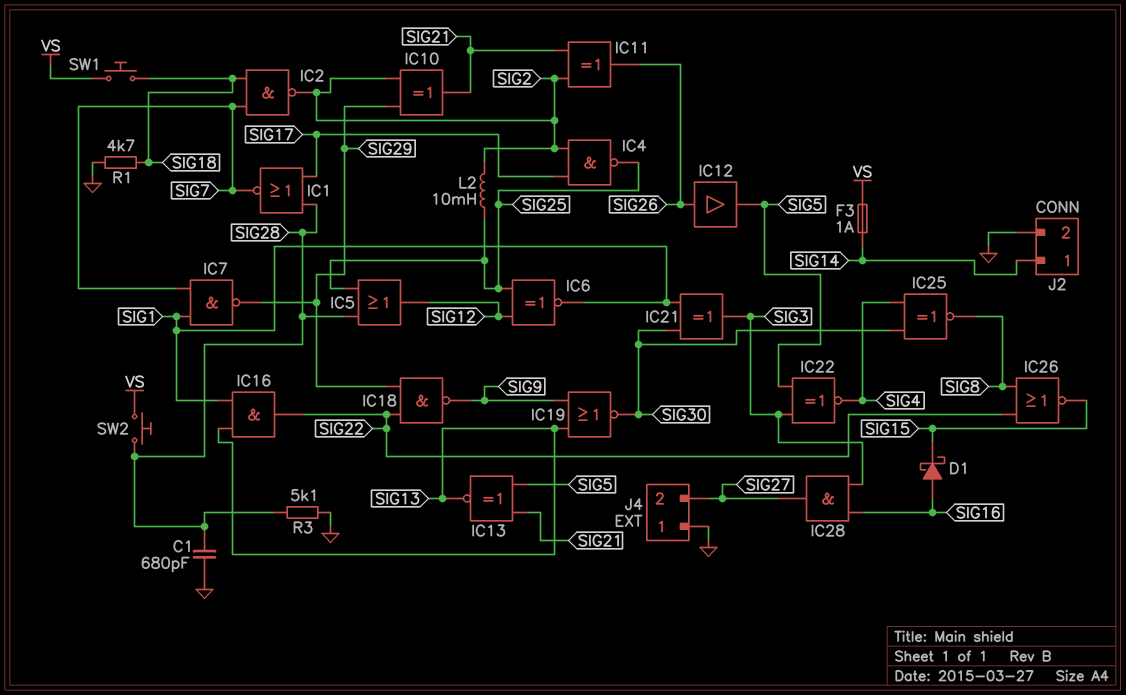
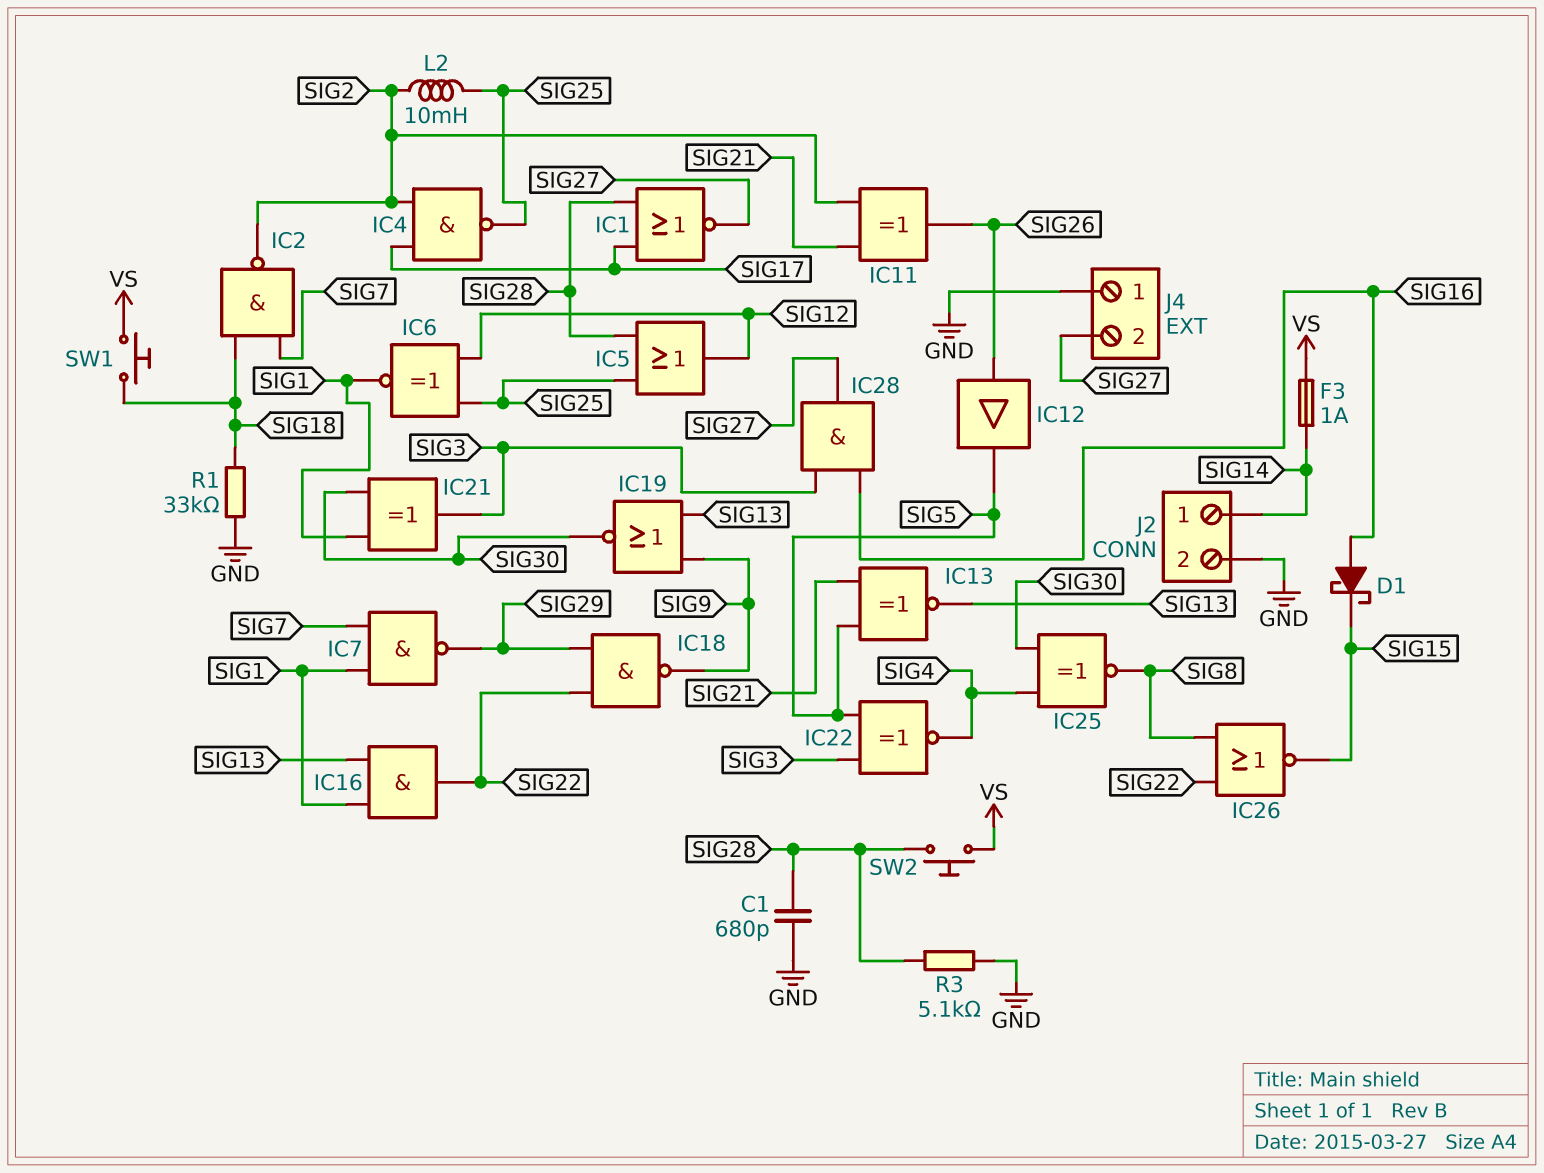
IC1: NOR (in SIG17, in SIG28, out SIG7) -> NOR (in SIG17, in SIG28, out SIG27)
IC10: XOR (in SIG2, in SIG29, out SIG21) -> none
R1: 4.7k (GND, SIG18) -> 33k (GND, SIG18)

